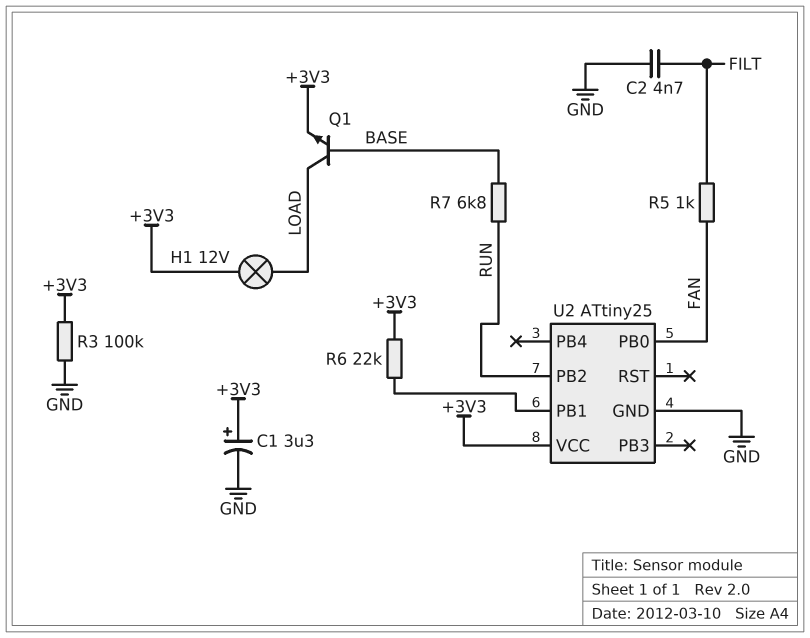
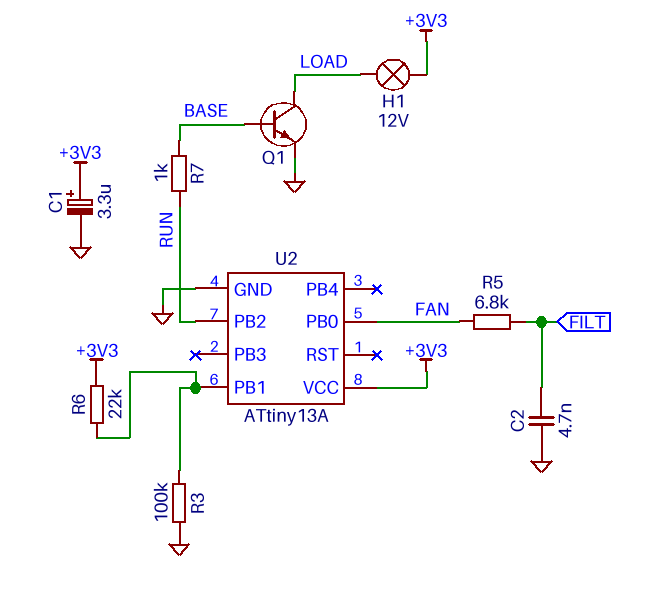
Q1: NPN (B BASE, C LOAD, E +3V3) -> NPN (B BASE, C LOAD, E GND)
R3: 100k (+3V3, GND) -> 100k (GND, U2/PB1)
R5: 1k (FAN, FILT) -> 6.8k (FAN, FILT)
R7: 6.8k (BASE, RUN) -> 1k (BASE, RUN)
U2: ATtiny25 -> ATtiny13A

